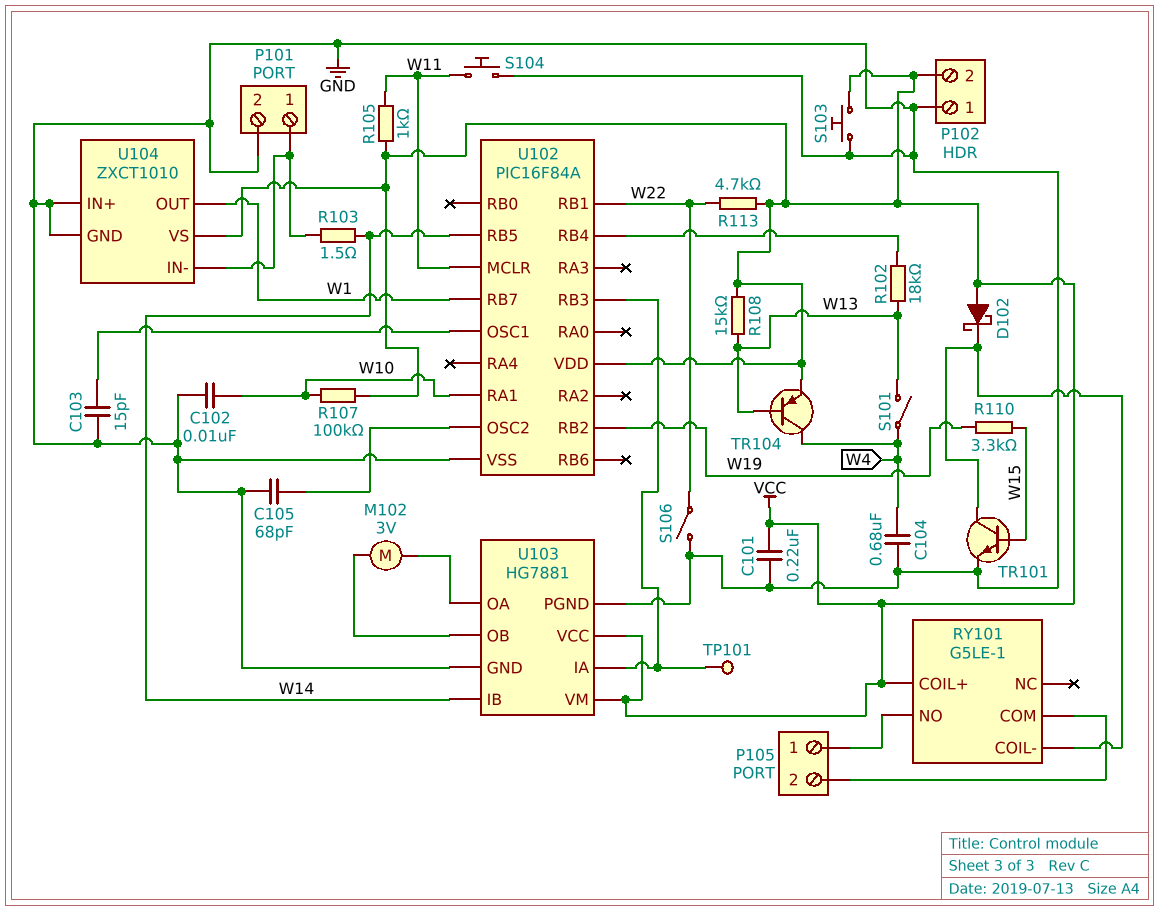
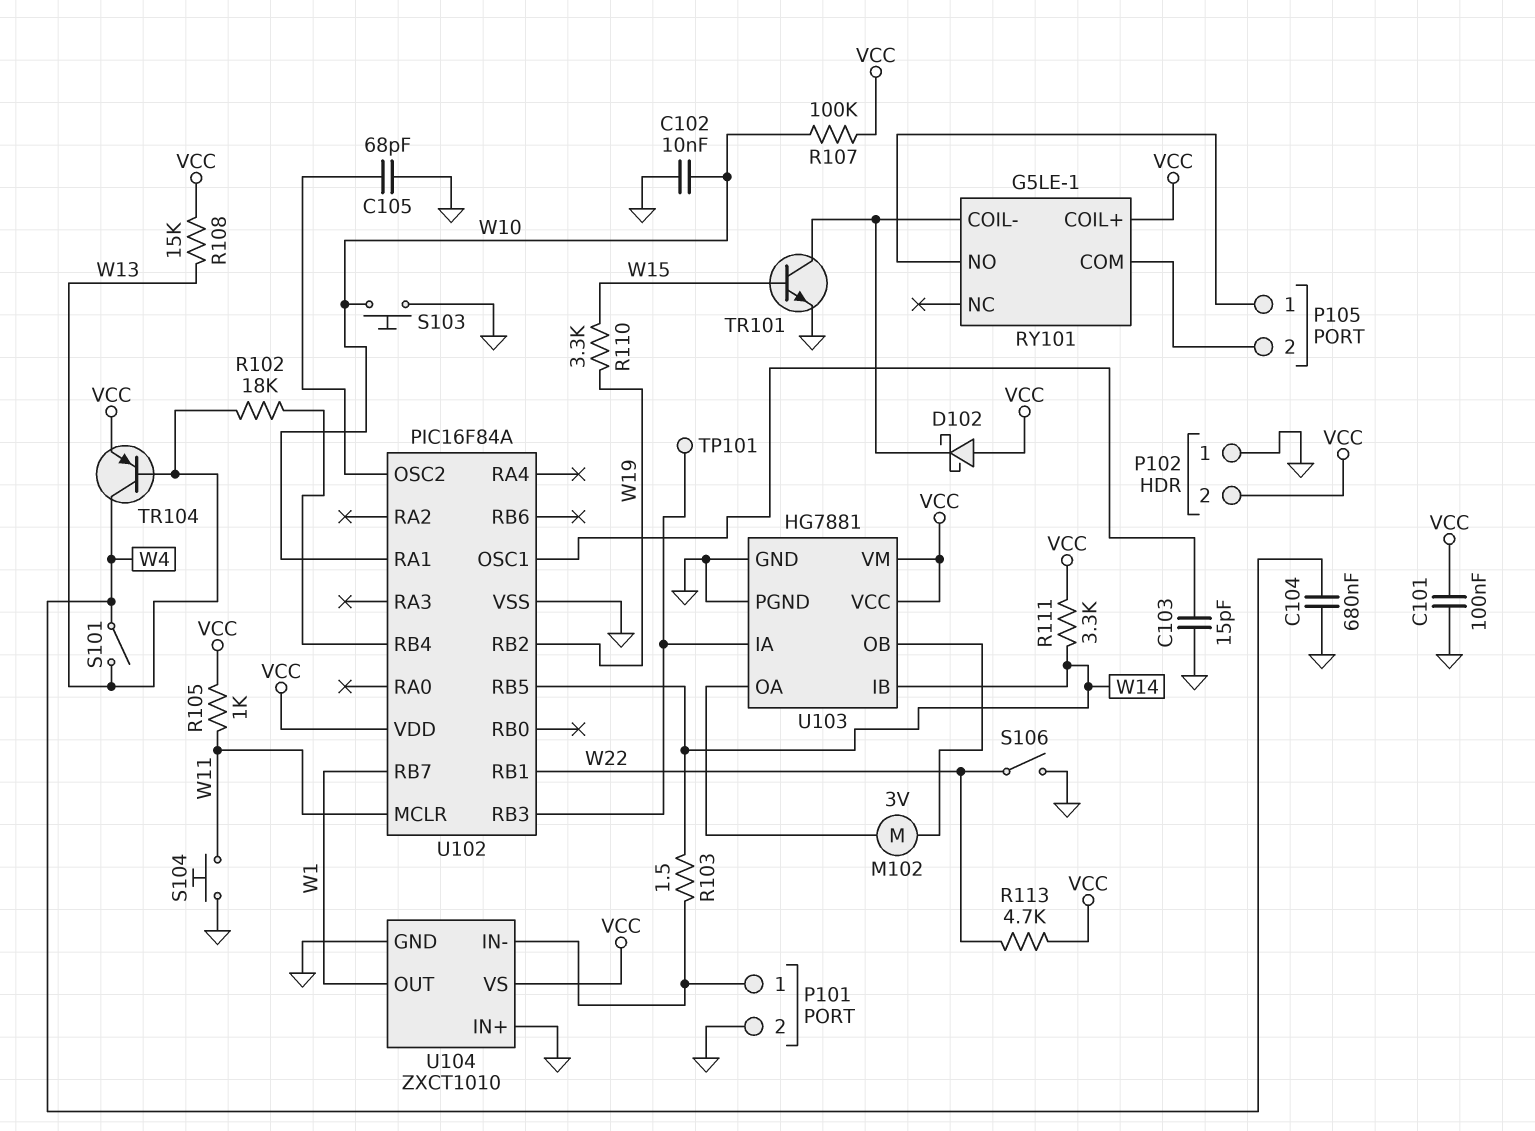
C101: 220nF (GND, VCC) -> 100nF (GND, VCC)
R111: none -> 3.3k (VCC, W14)
S103: button (GND, VCC) -> button (GND, W10)

